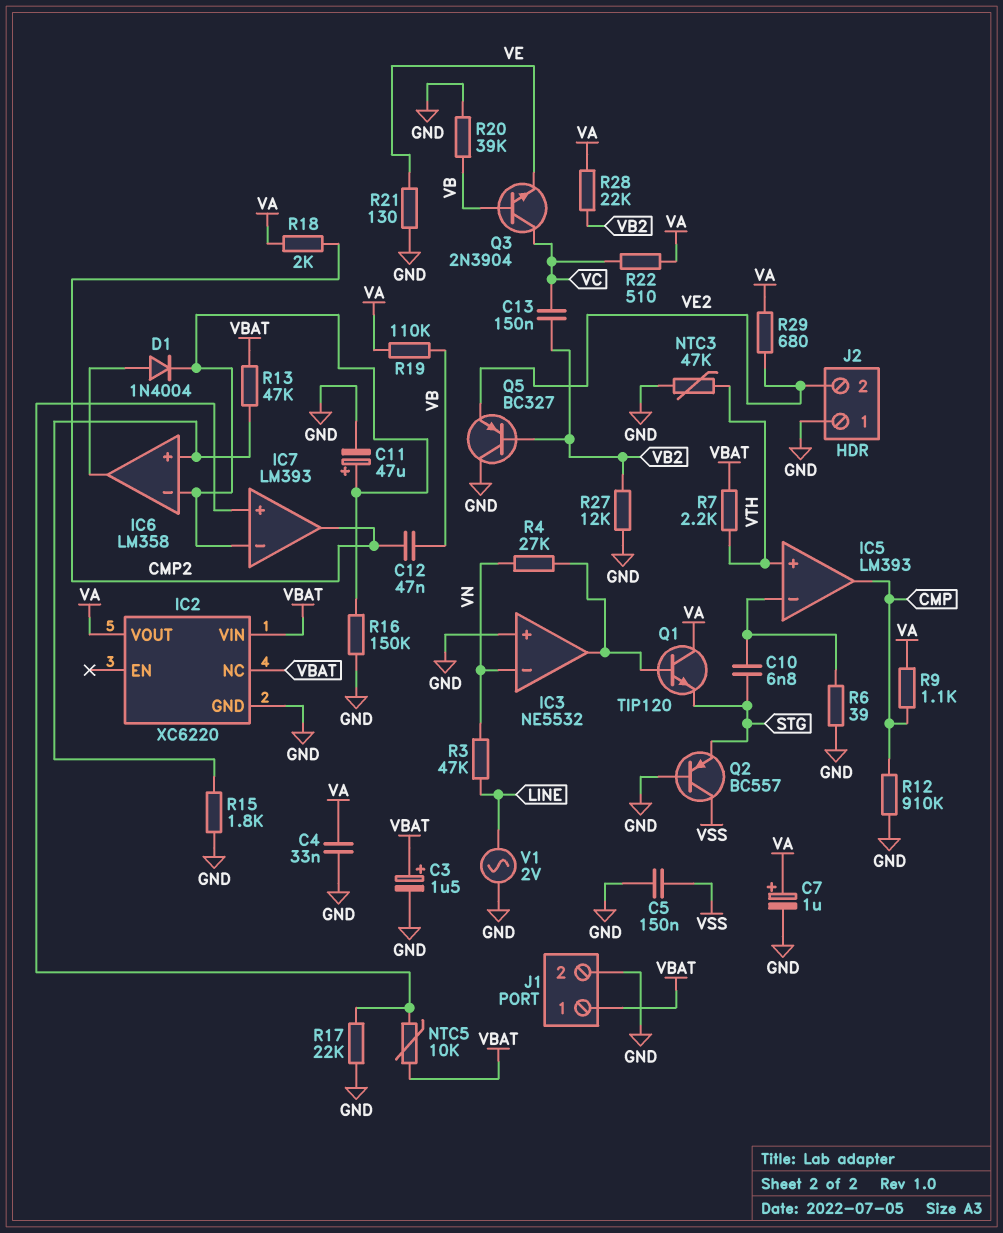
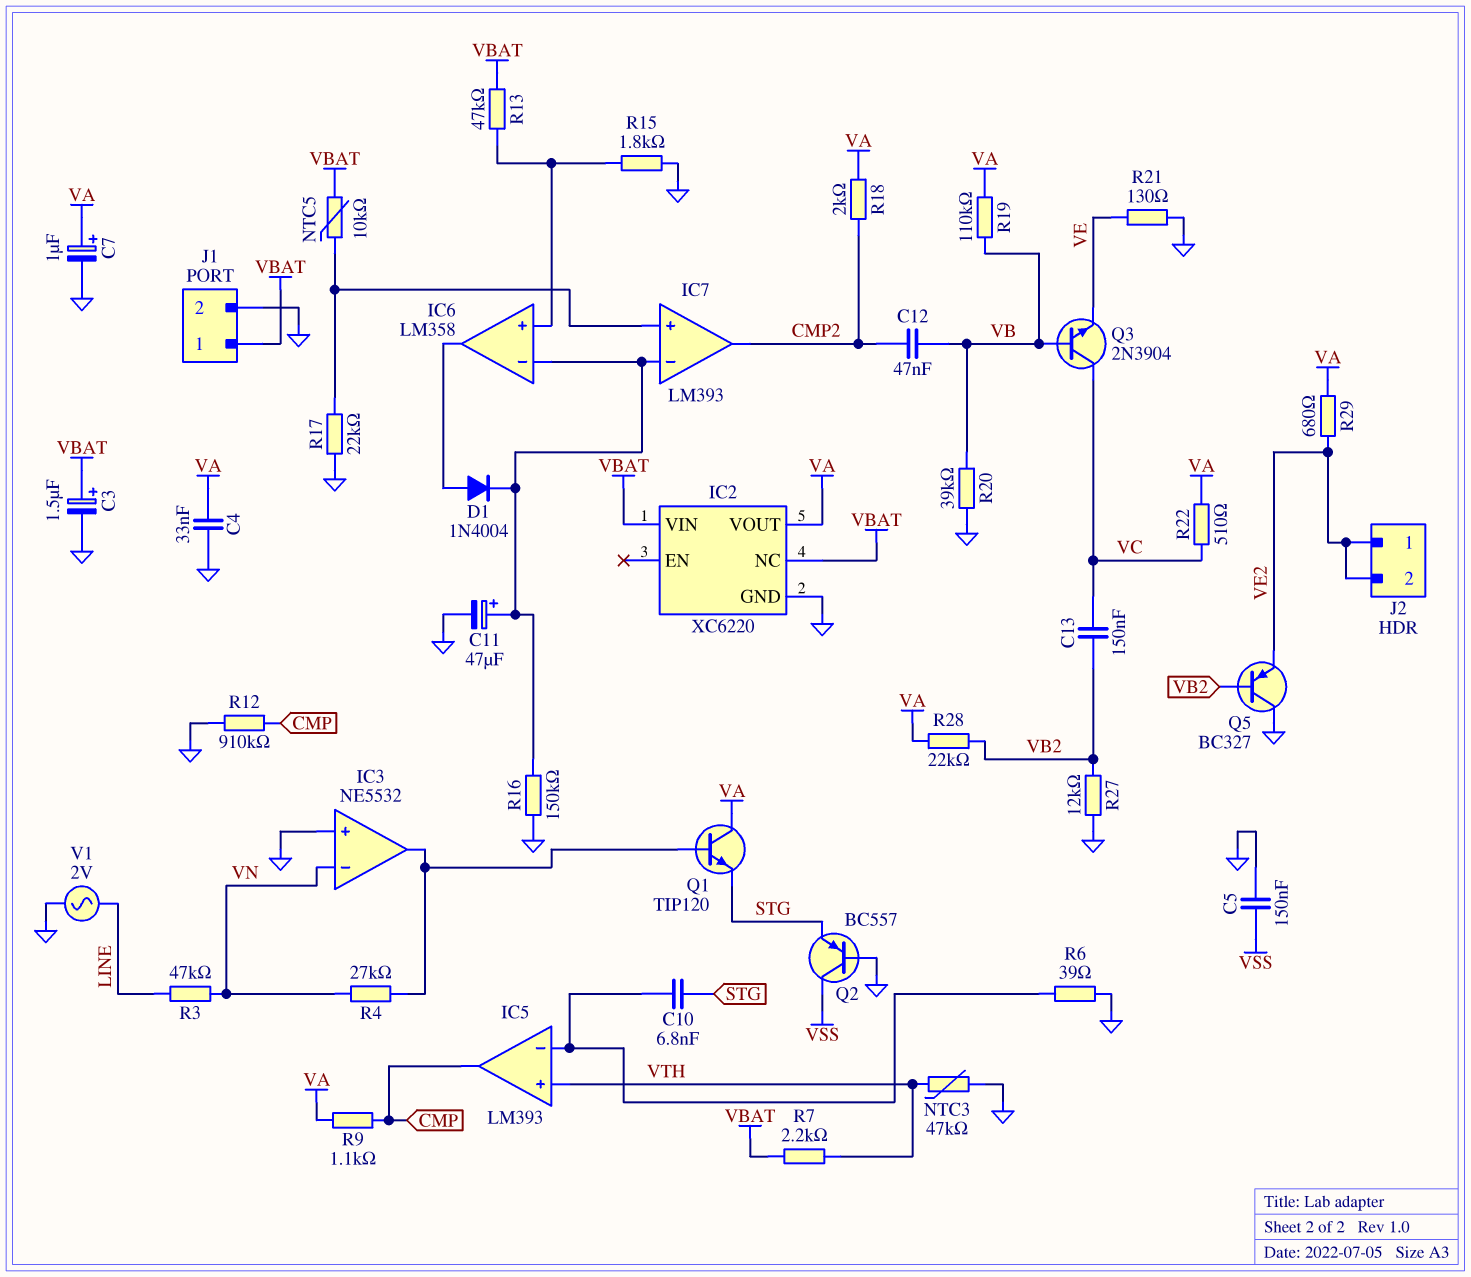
J2 pin 1: GND -> VE2

